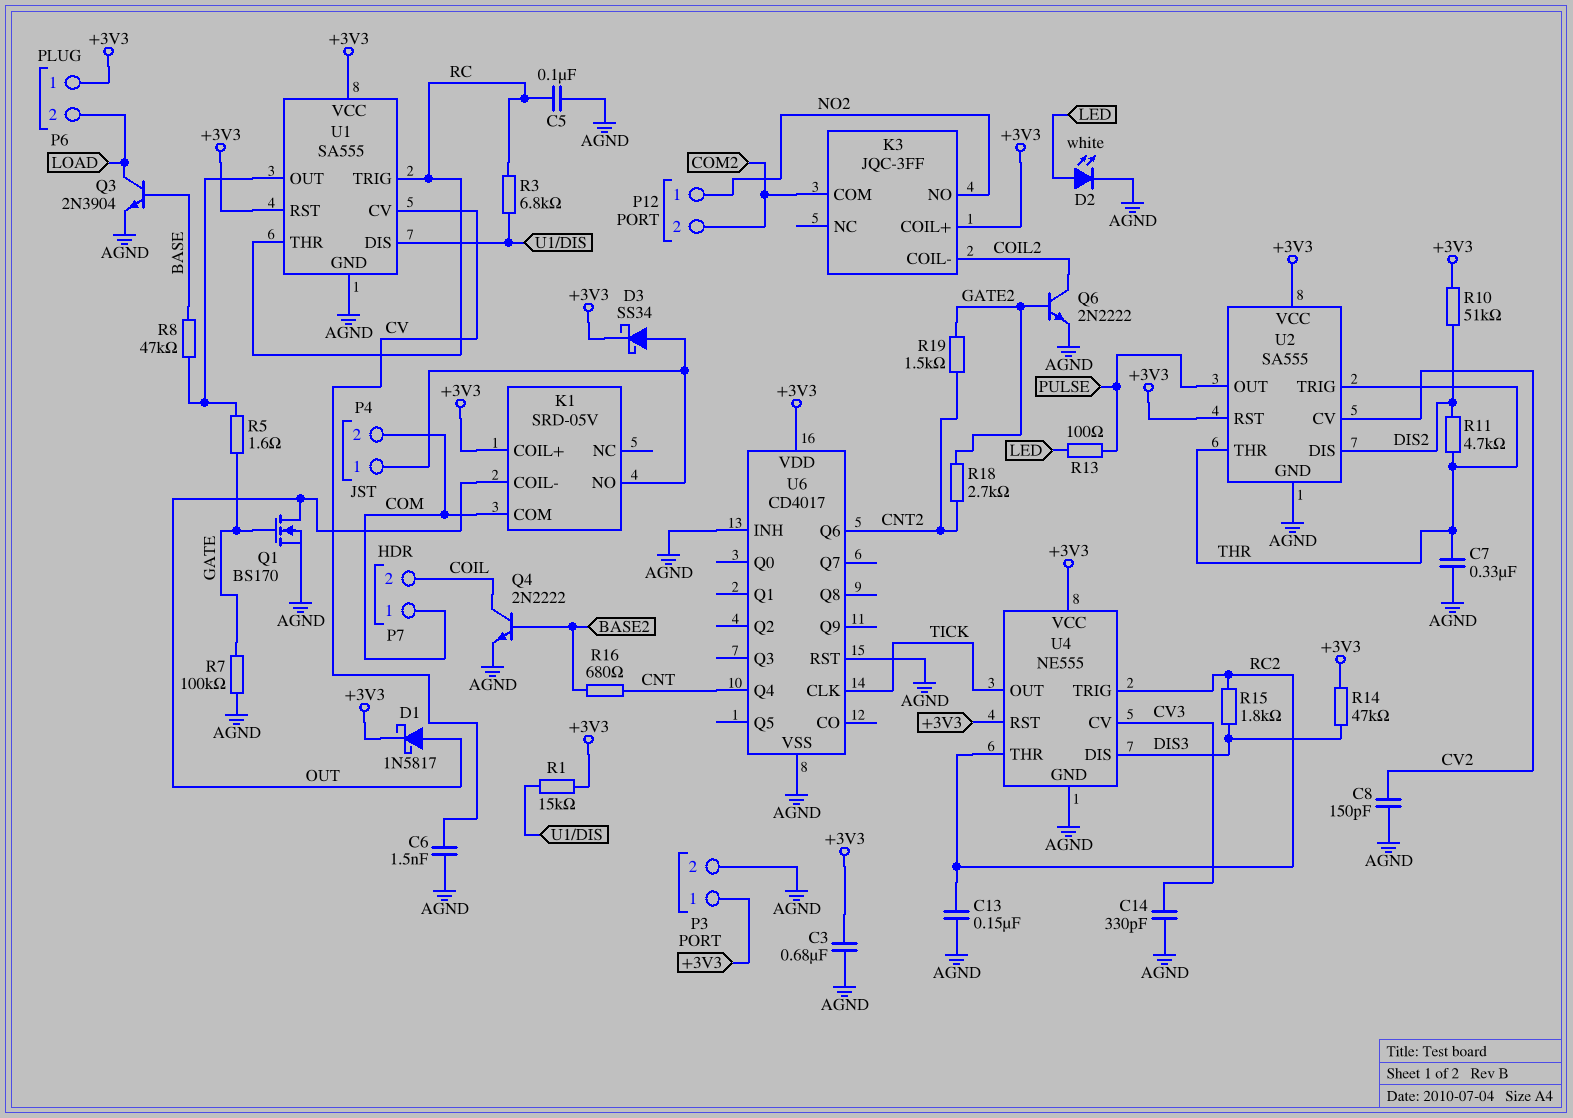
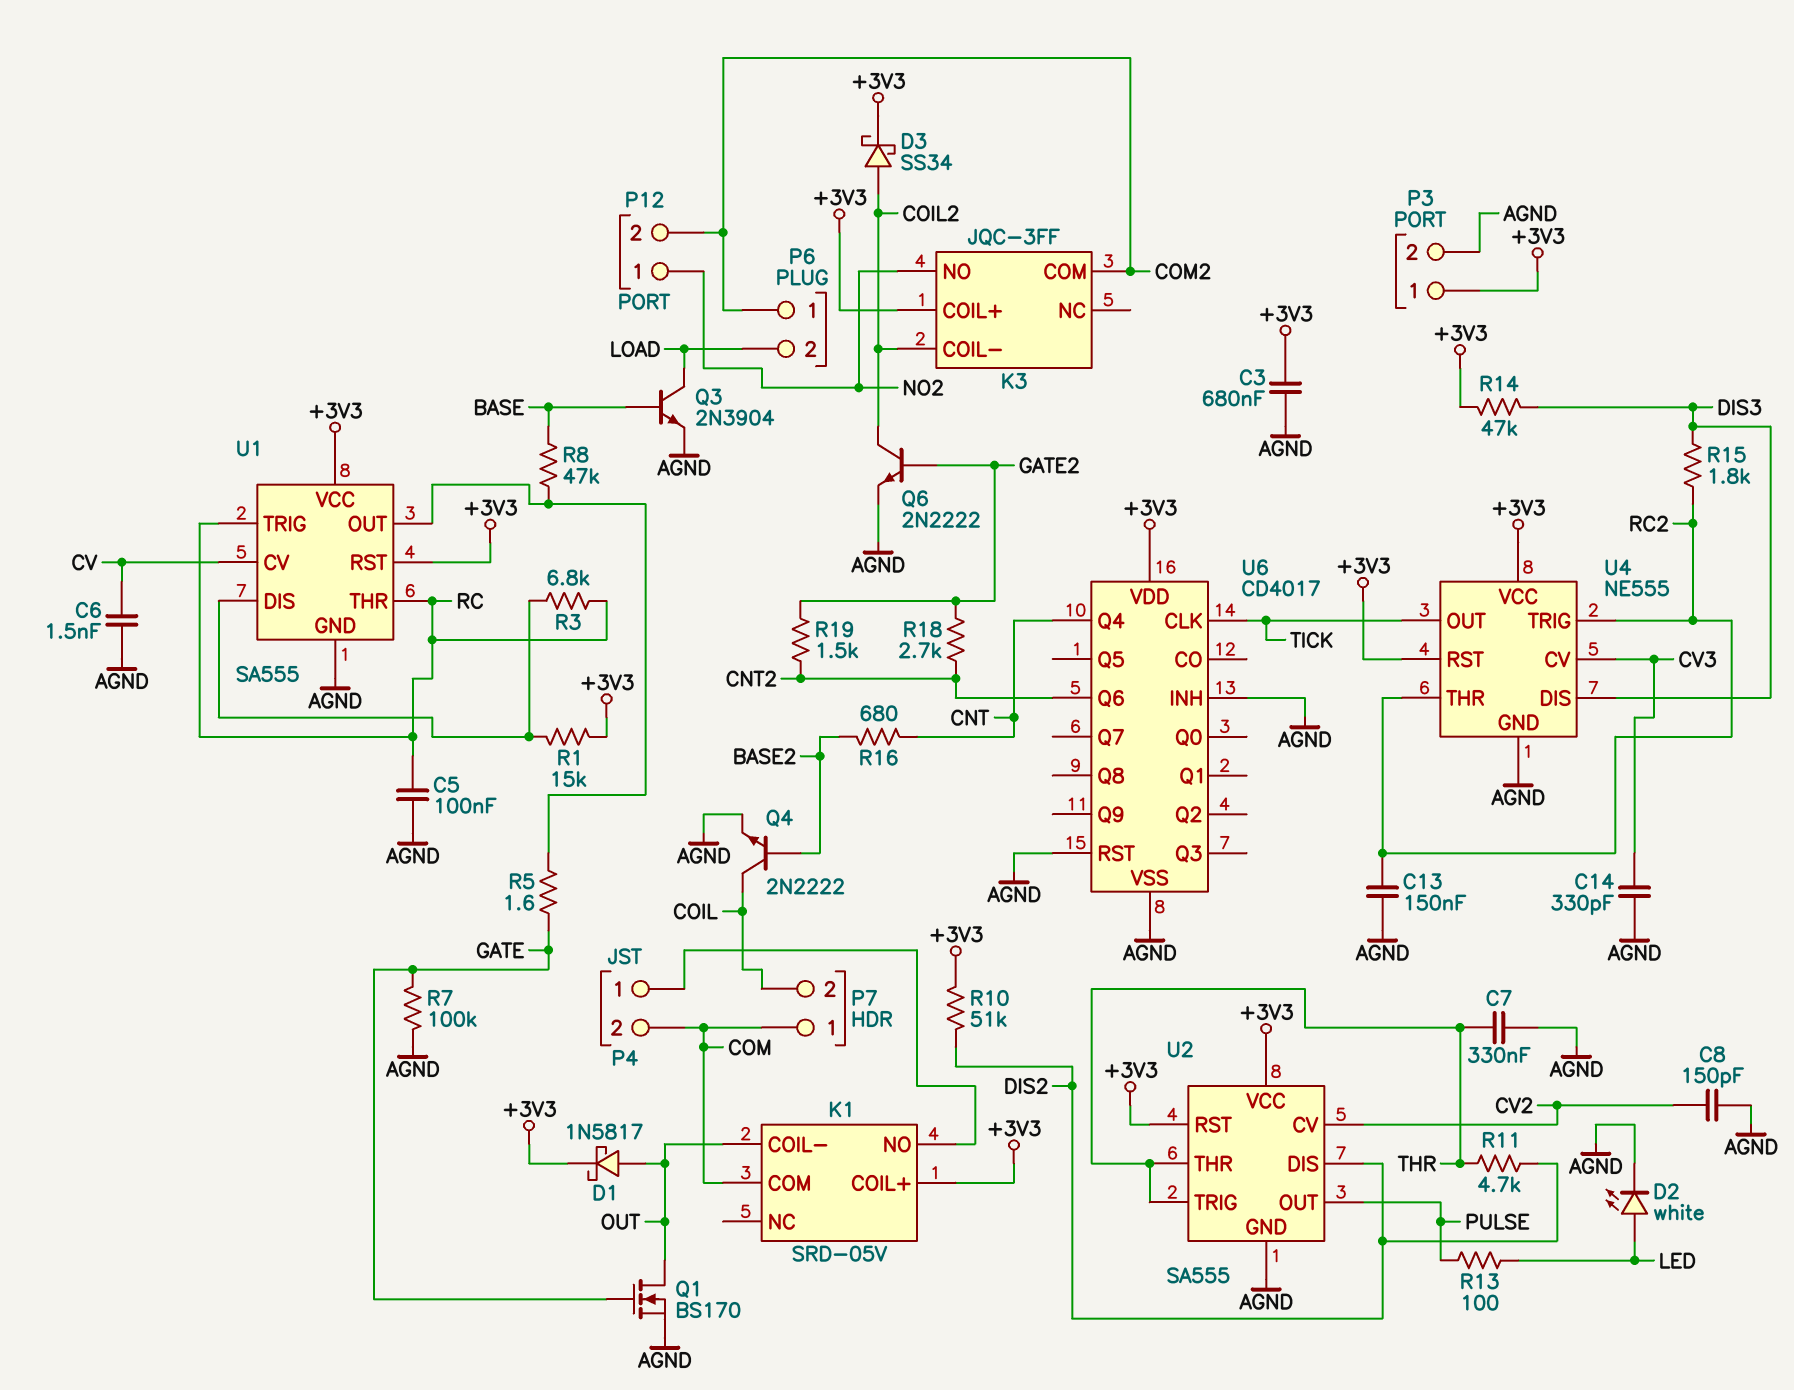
D3: schottky SS34 (A K1/NO, K +3V3) -> schottky SS34 (A COIL2, K +3V3)
P6 pin 1: +3V3 -> COM2

